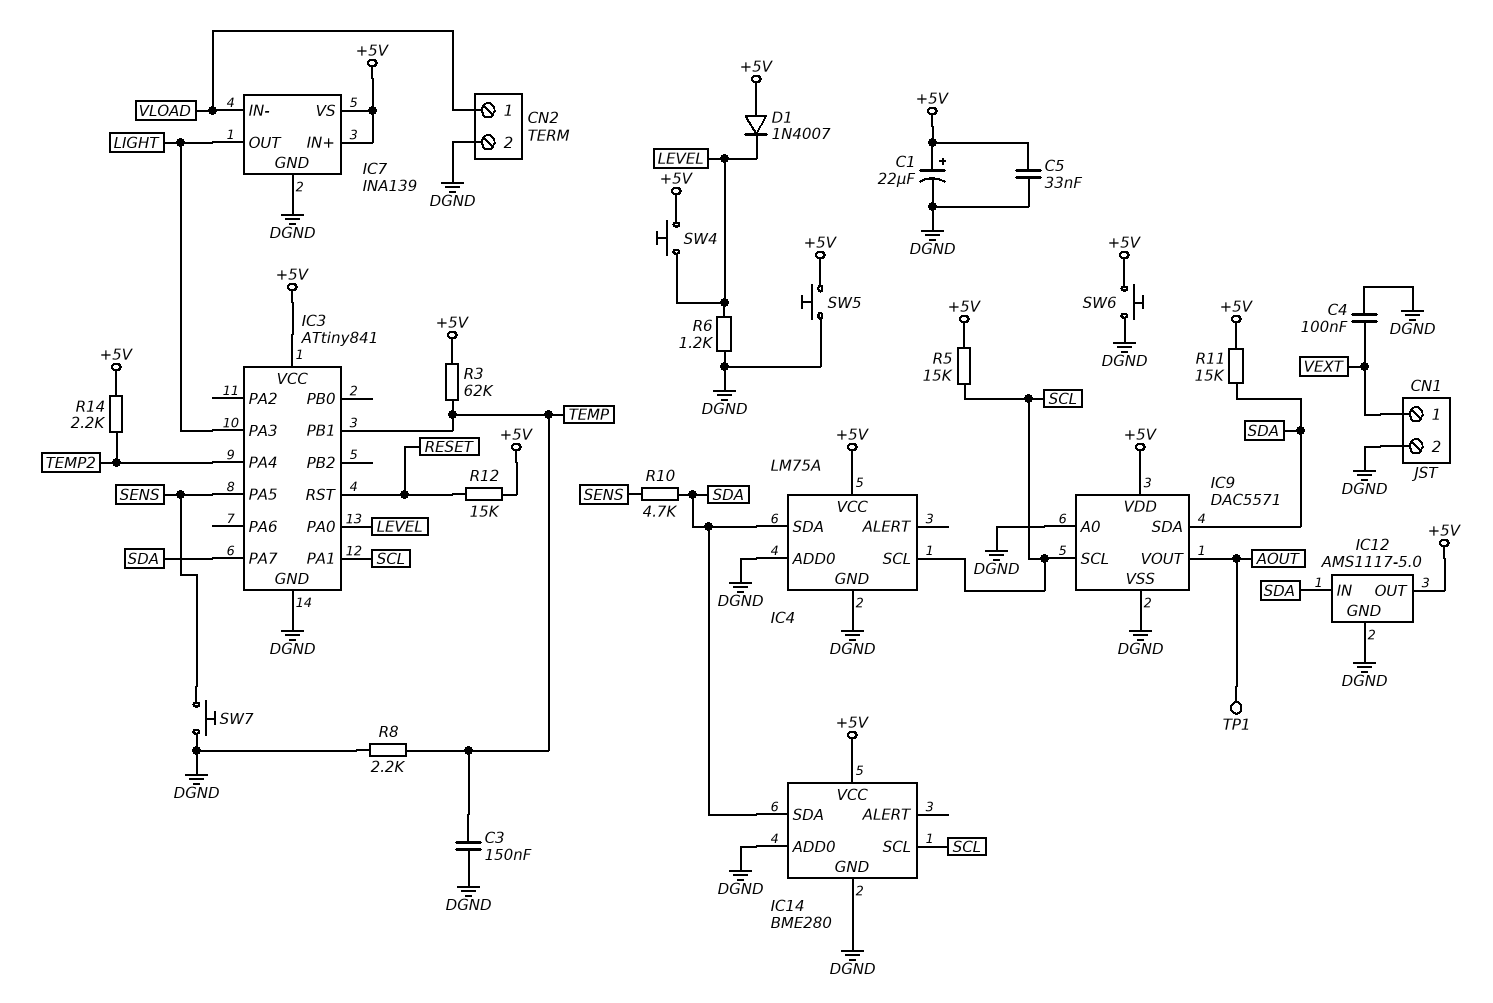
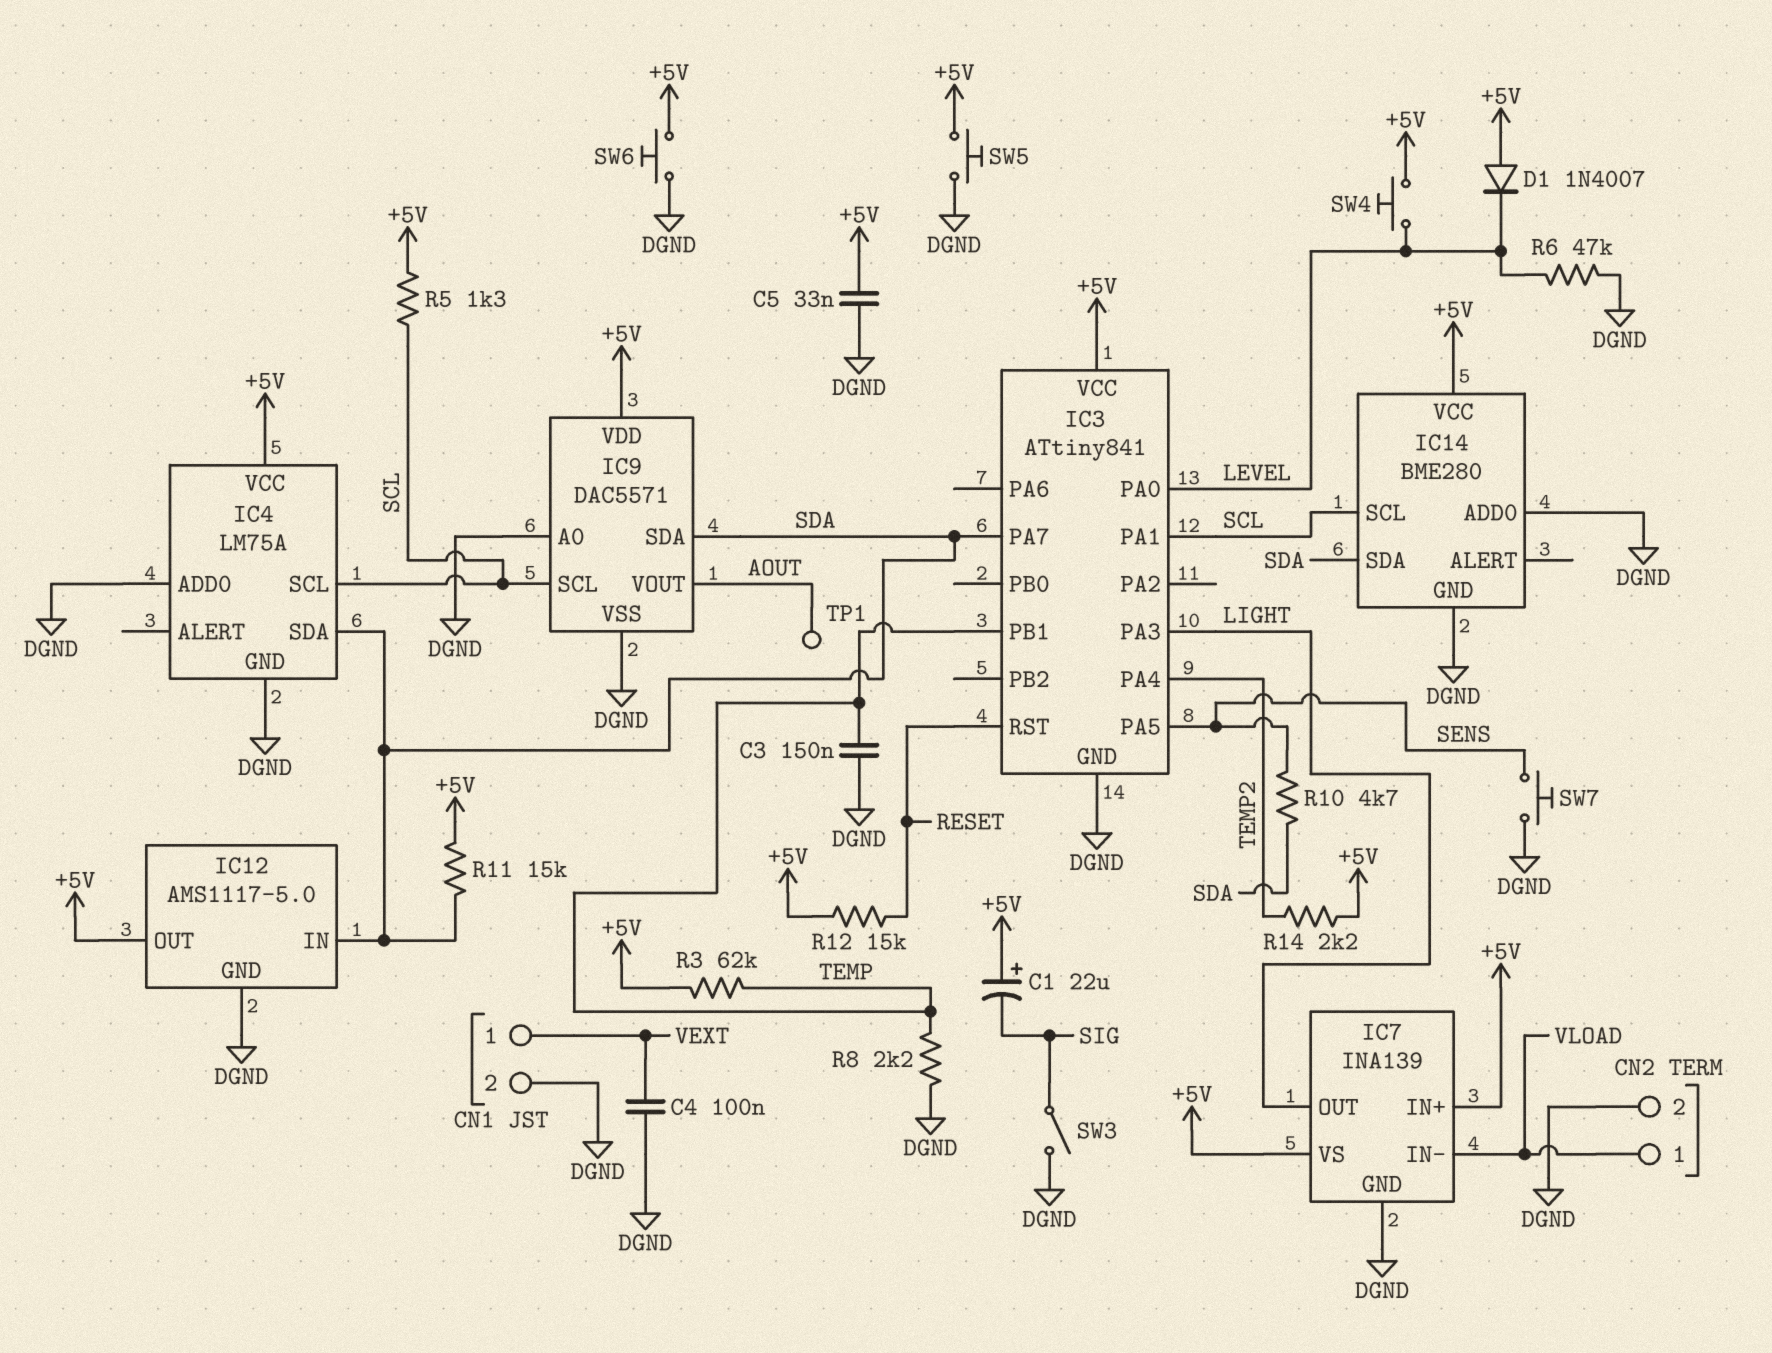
C1: 22uF (plus +5V, minus DGND) -> 22uF (plus +5V, minus SIG)
R5: 15k (+5V, SCL) -> 1.3k (+5V, SCL)
R6: 1.2k (DGND, LEVEL) -> 47k (DGND, LEVEL)
SW3: none -> switch (DGND, SIG)

